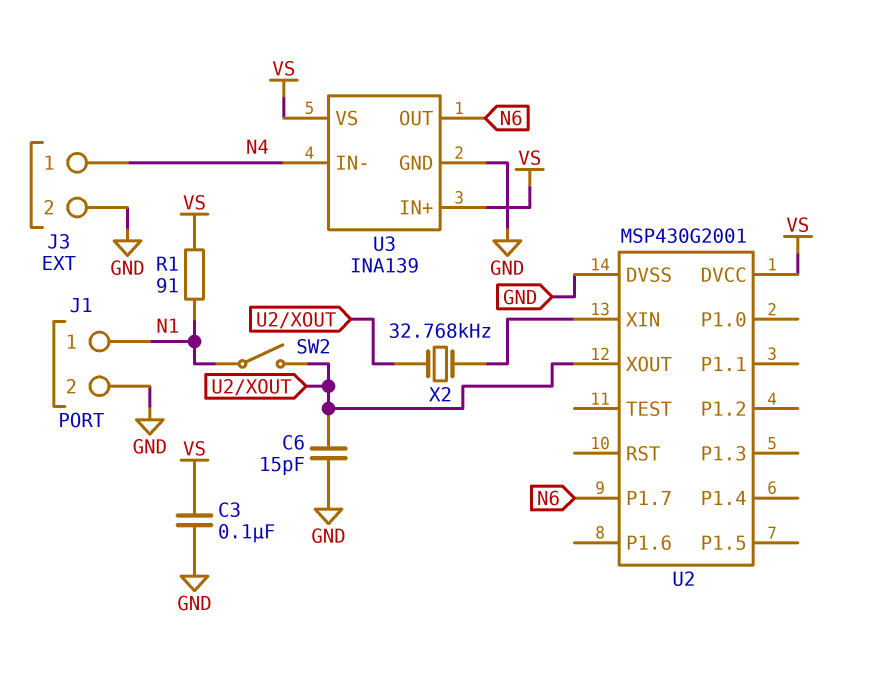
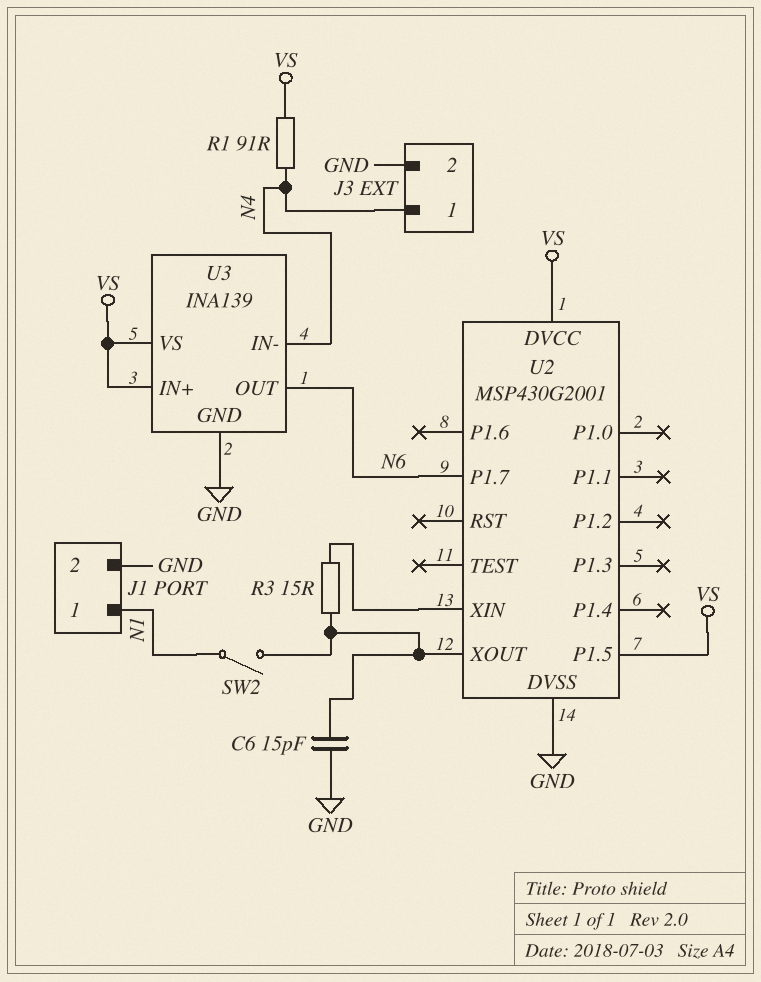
C3: 100nF (GND, VS) -> none
R1: 91 (N1, VS) -> 91 (N4, VS)
R3: none -> 15 (U2/XIN, U2/XOUT)
U2 pin P1.5: none -> VS
X2: 32.768kHz (U2/XIN, U2/XOUT) -> none

